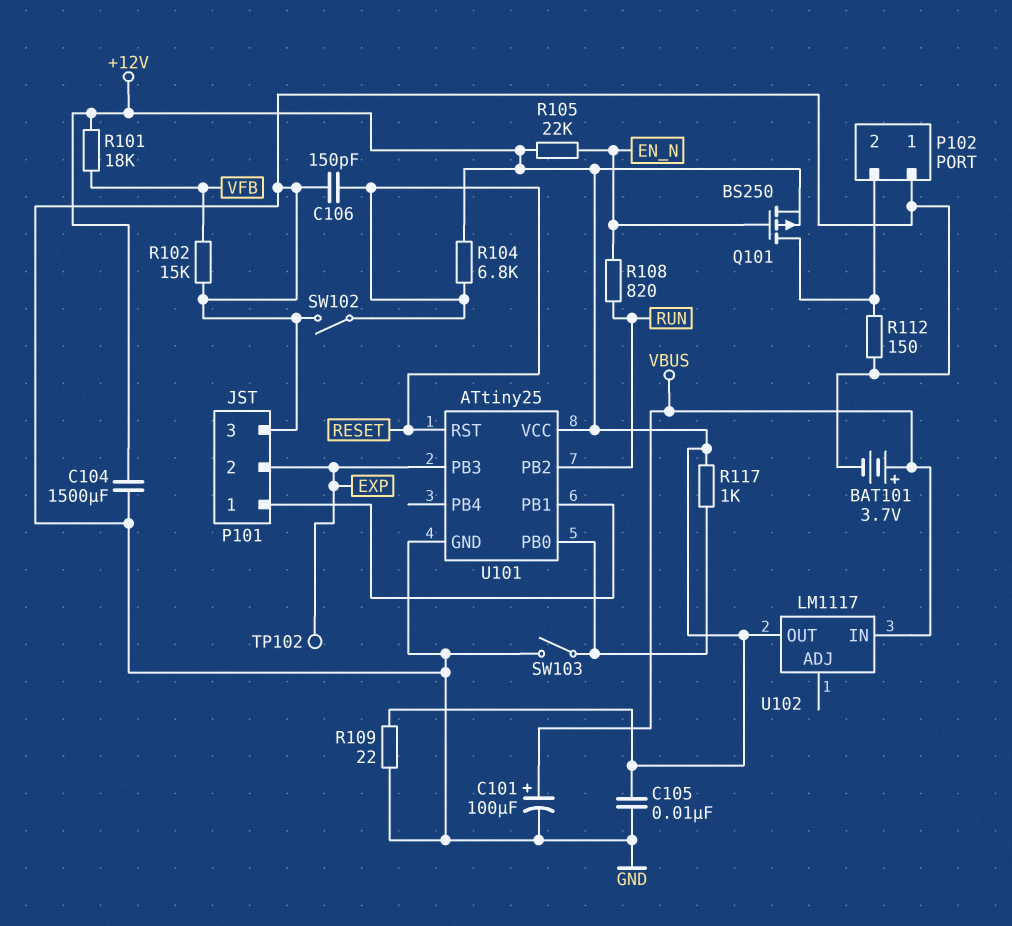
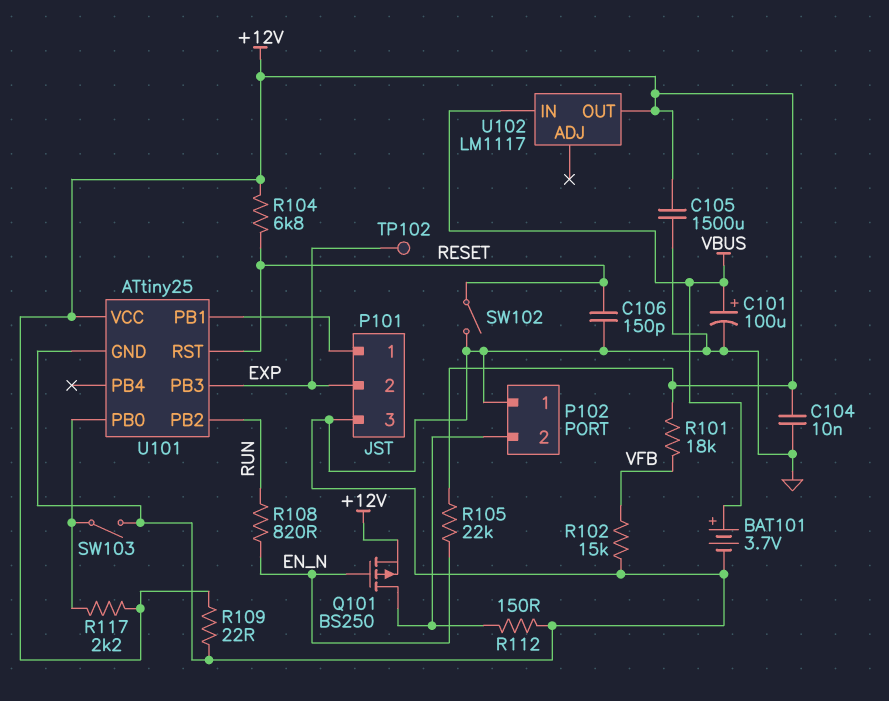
C104: 1500uF (+12V, GND) -> 10nF (+12V, GND)
C105: 10nF (+12V, GND) -> 1500uF (+12V, GND)
R117: 1k (+12V, U101/PB0) -> 2.2k (+12V, U101/PB0)

